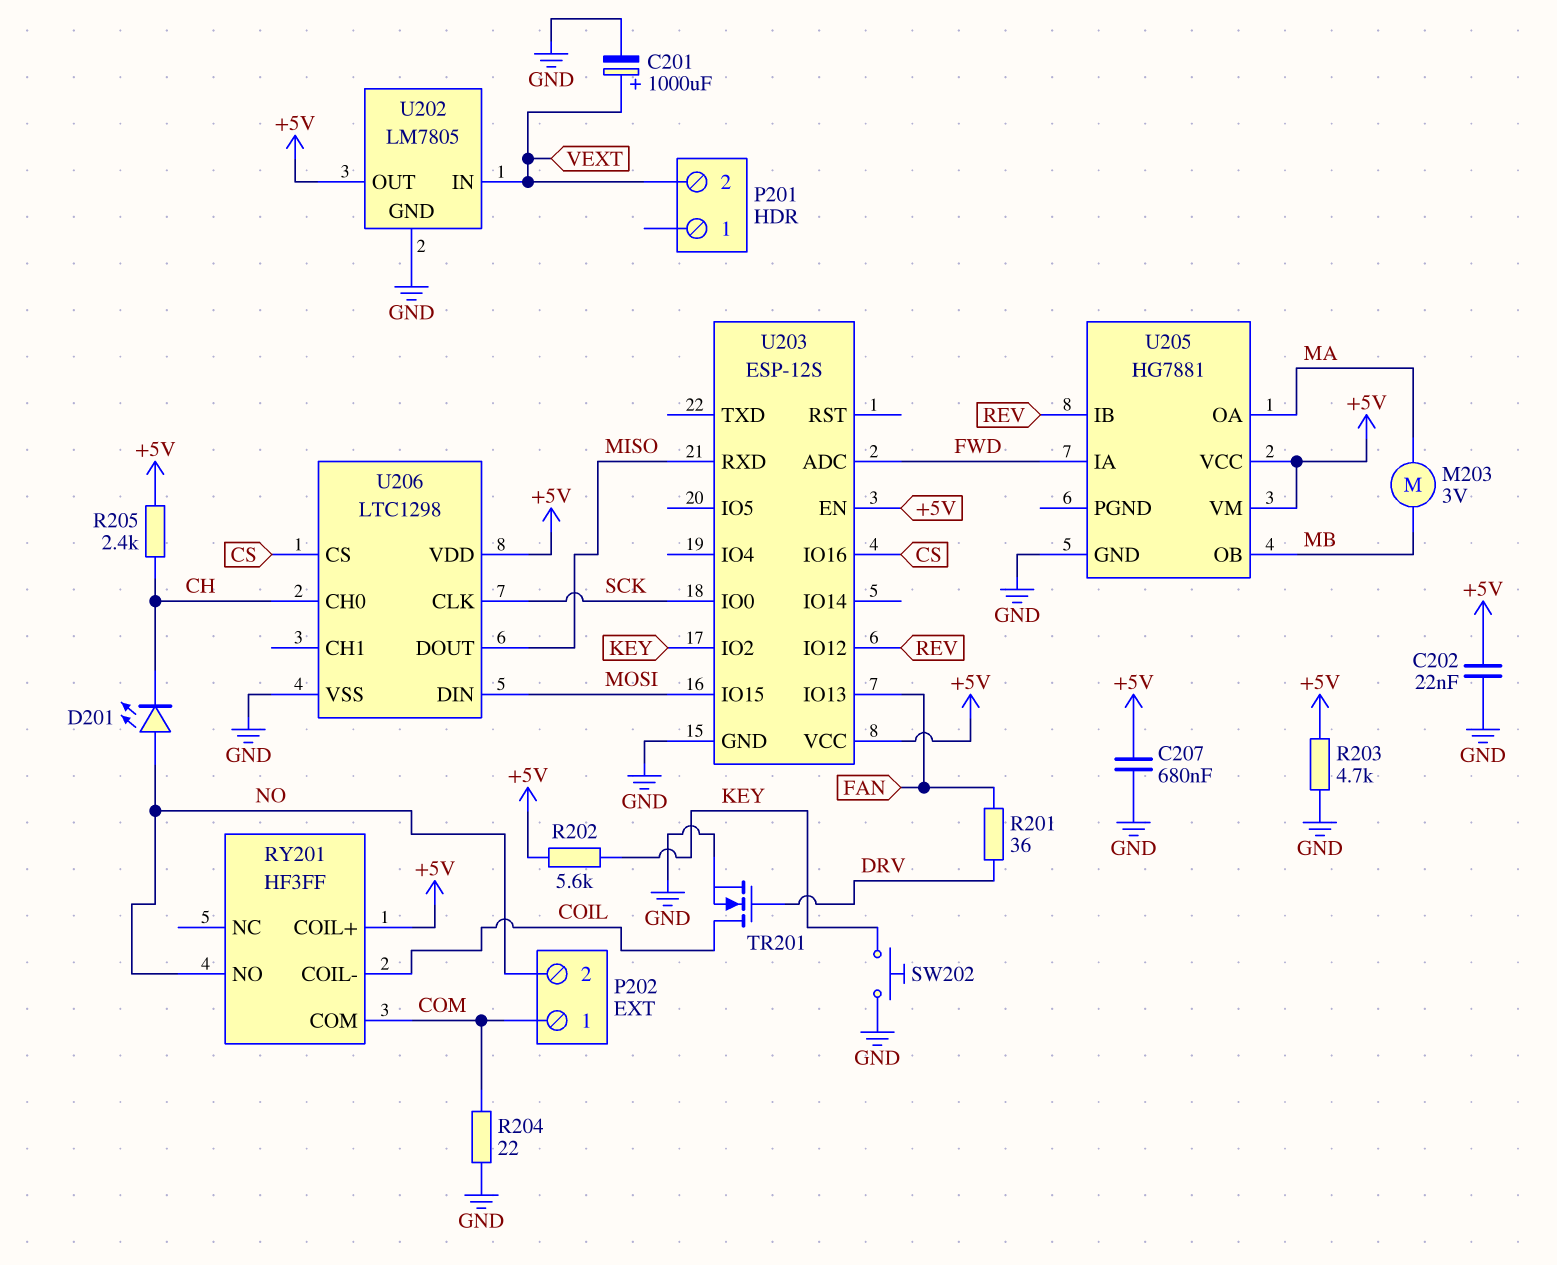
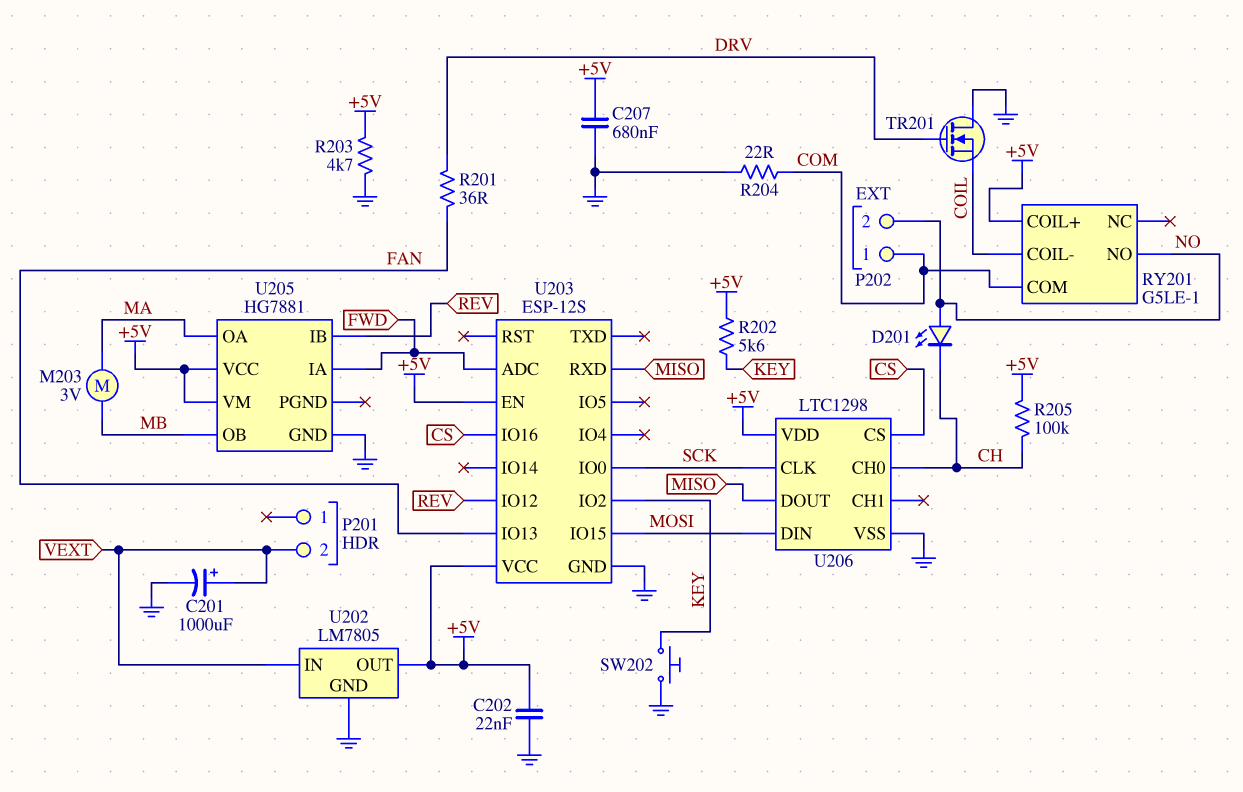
R205: 2.4k (+5V, CH) -> 100k (+5V, CH)
RY201: HF3FF -> G5LE-1
TR201: NMOS (G DRV, D COIL, S GND) -> NMOS (G DRV, D GND, S COIL)

